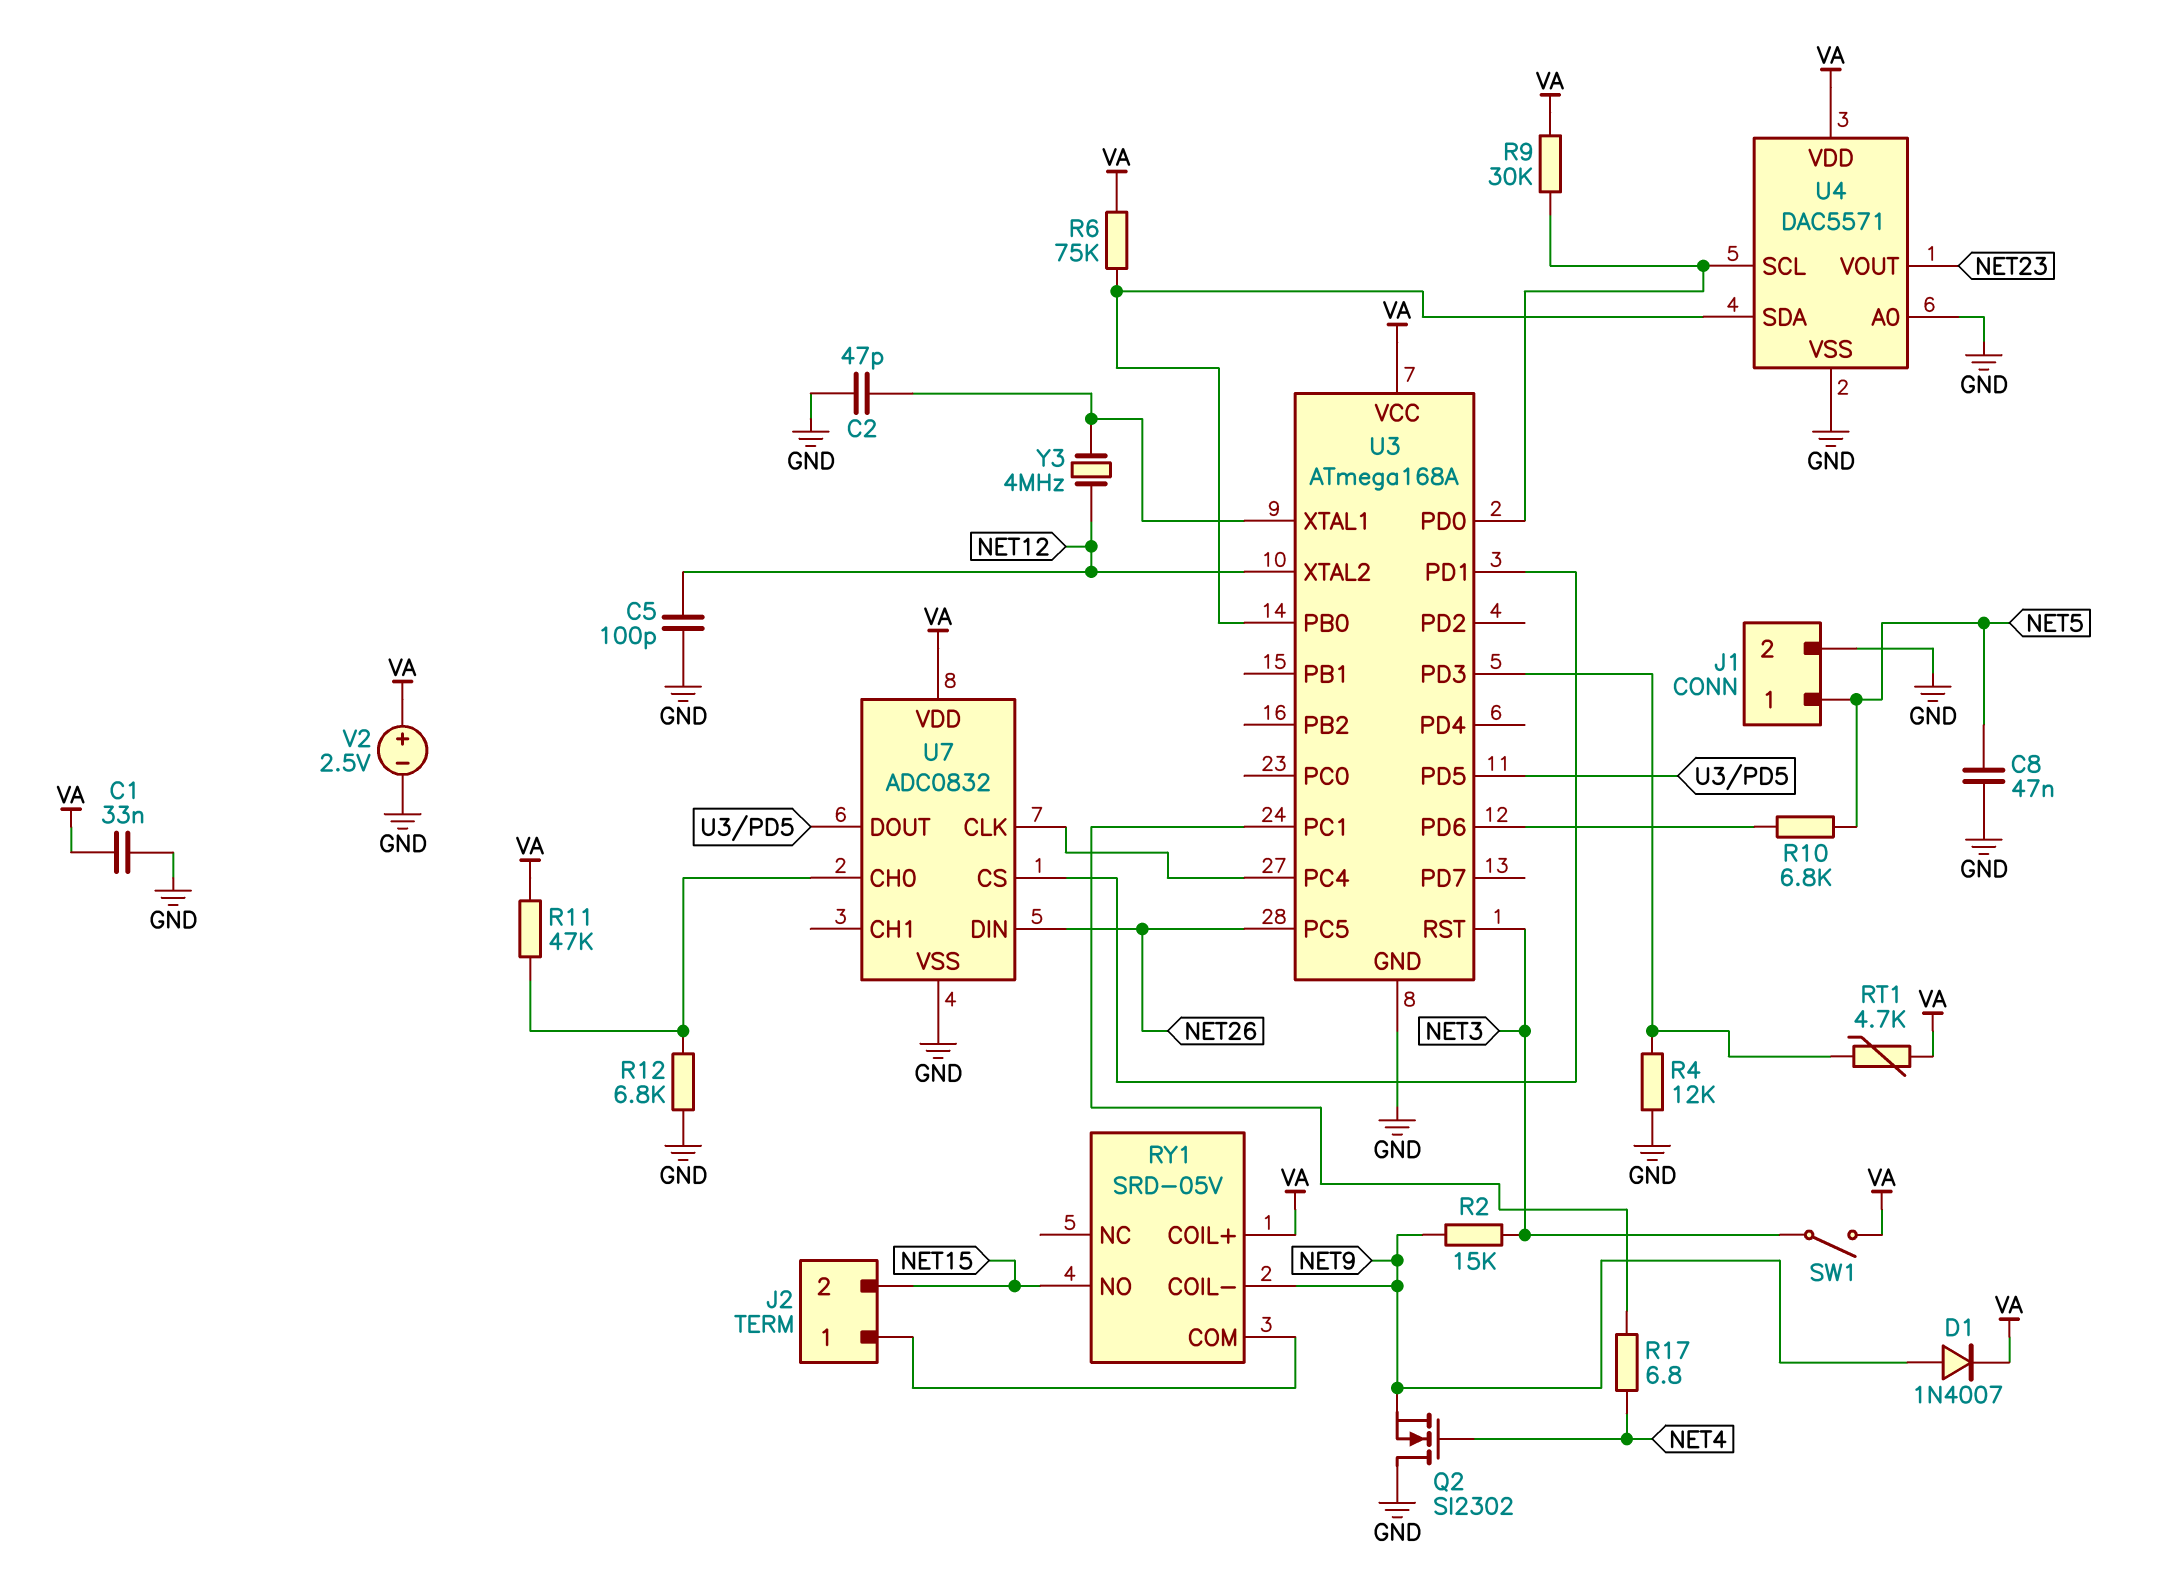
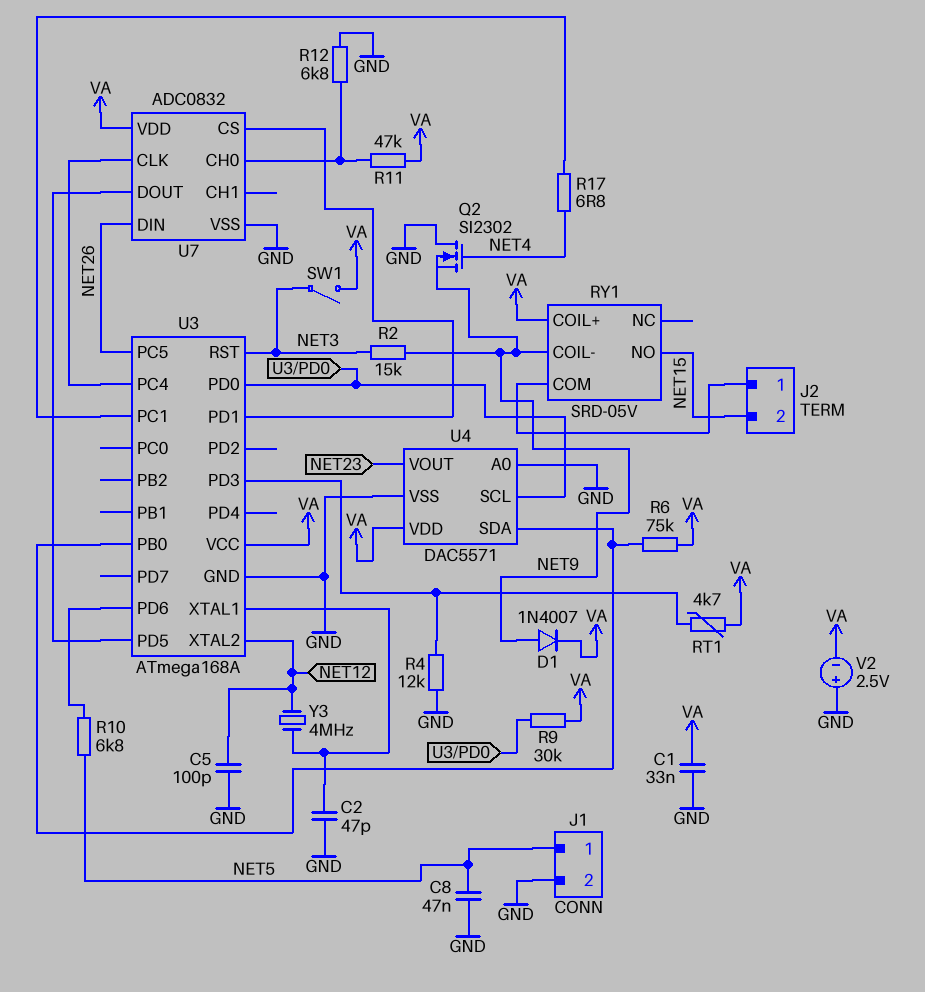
V2: 2.5V (plus VA, minus GND) -> 2.5V (plus GND, minus VA)

